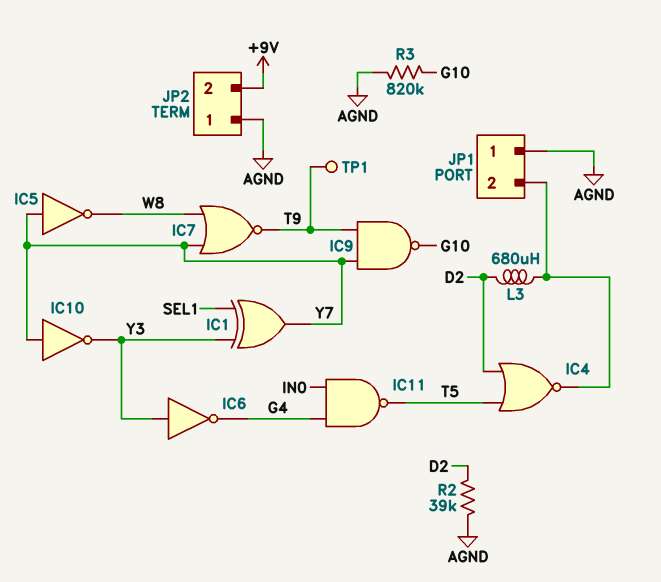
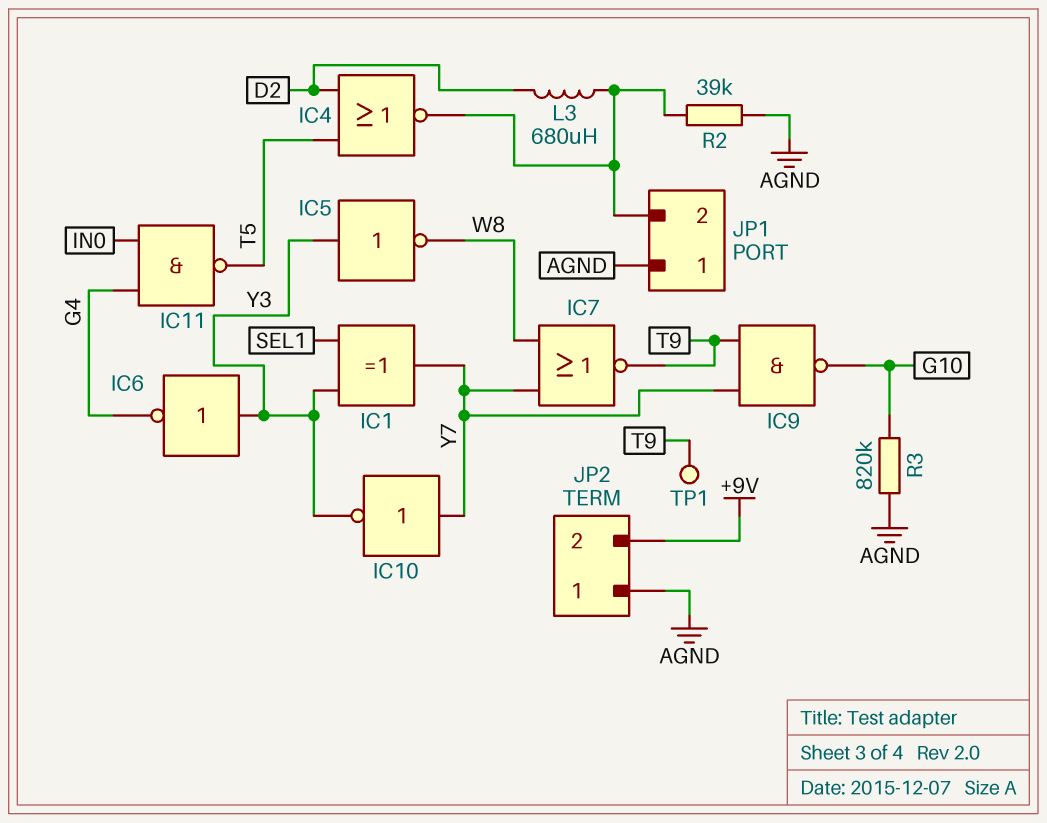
IC5: NOT (in Y7, out W8) -> NOT (in Y3, out W8)
R2: 39k (AGND, D2) -> 39k (AGND, JP1/2)

